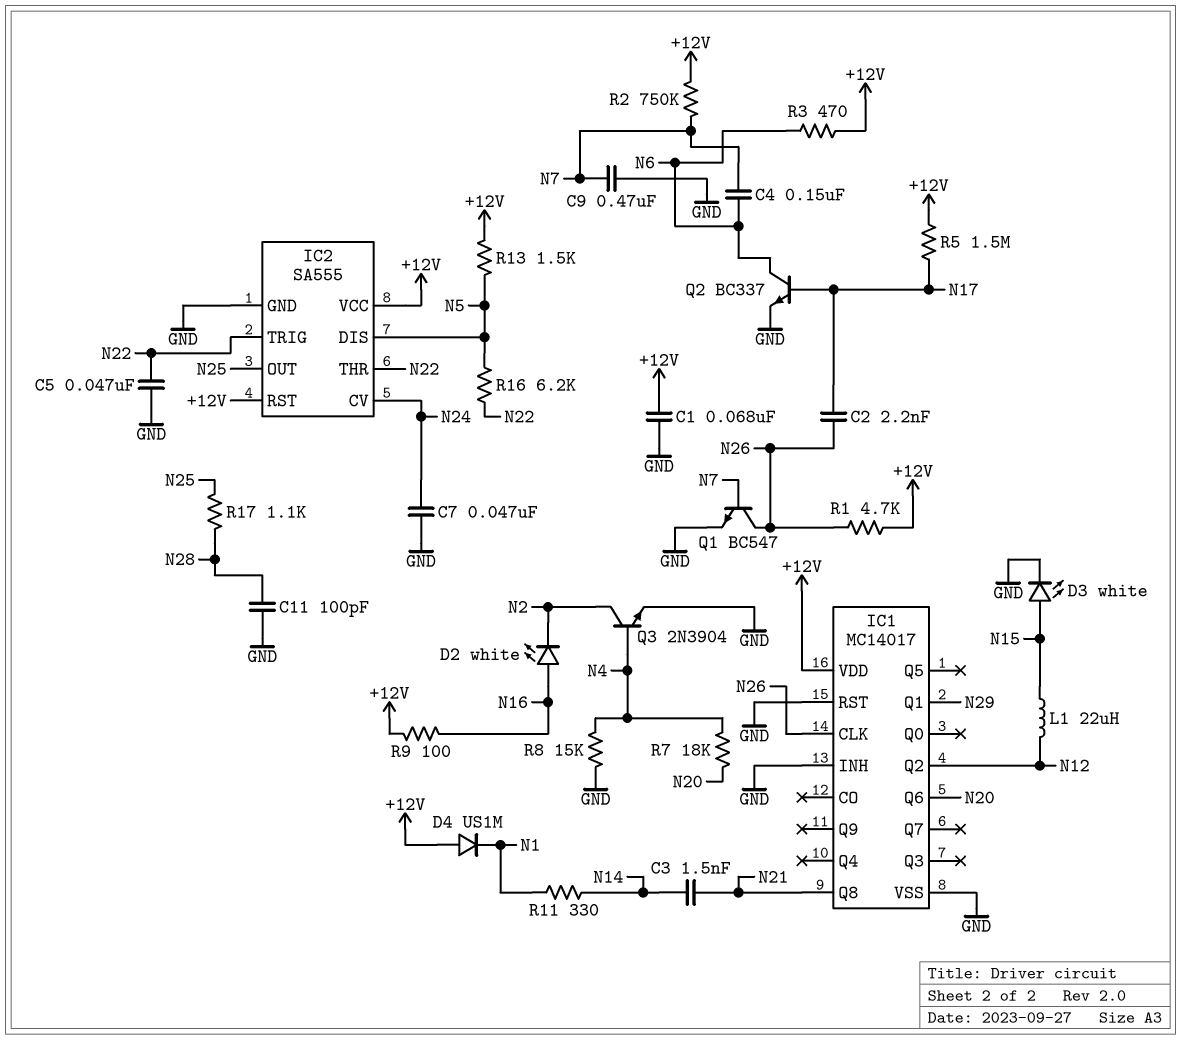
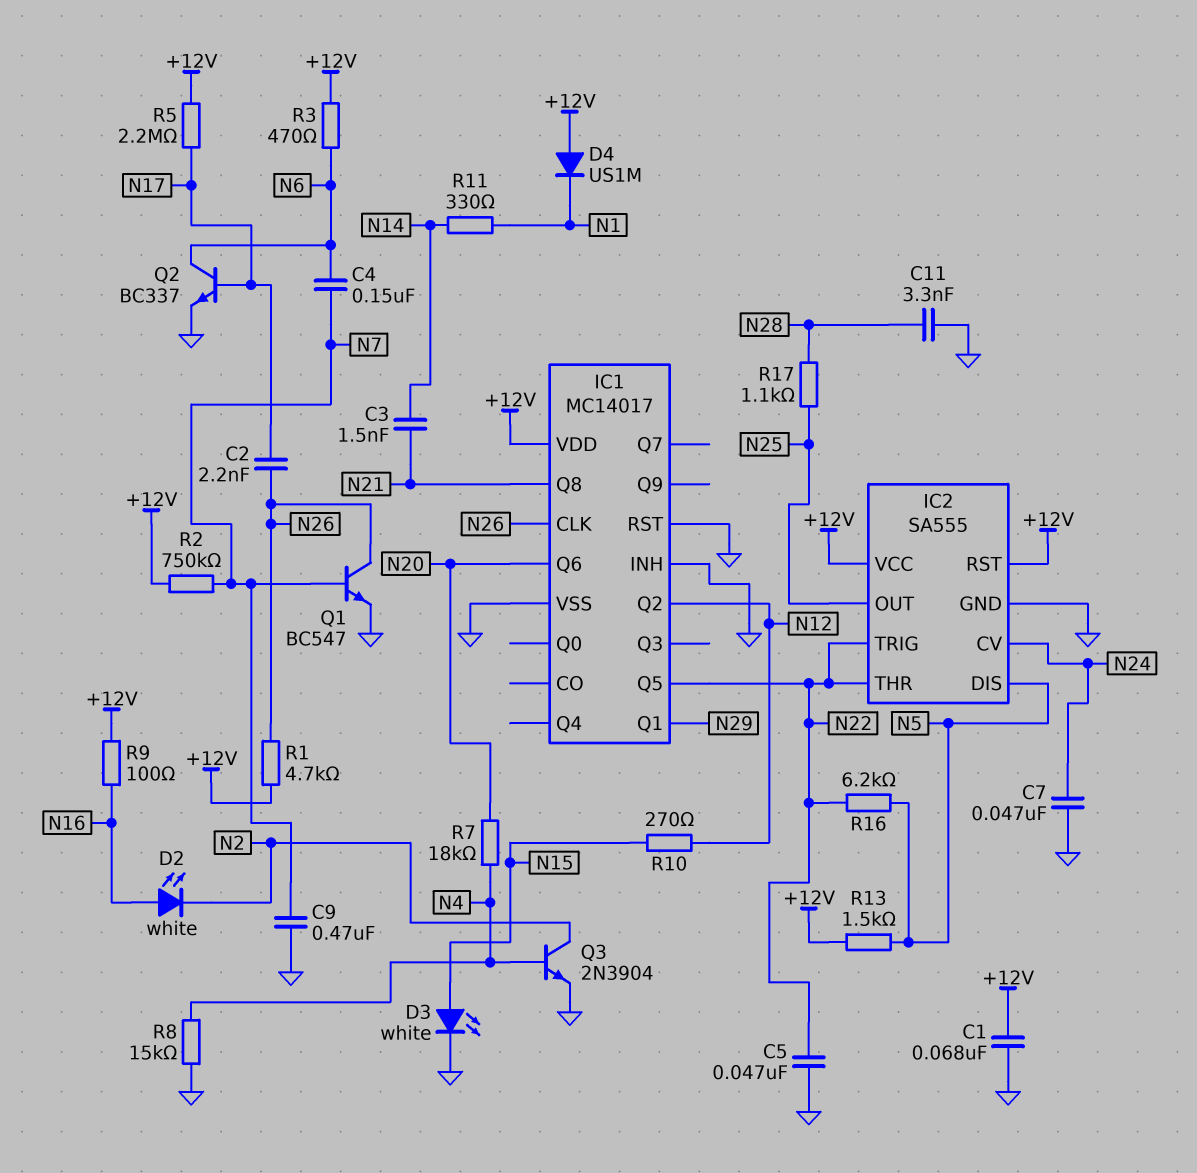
C11: 100pF (GND, N28) -> 3.3nF (GND, N28)
IC1 pin Q5: none -> N22
L1: 22uH (N12, N15) -> none
R5: 1.5M (+12V, N17) -> 2.2M (+12V, N17)
R10: none -> 270 (N12, N15)

